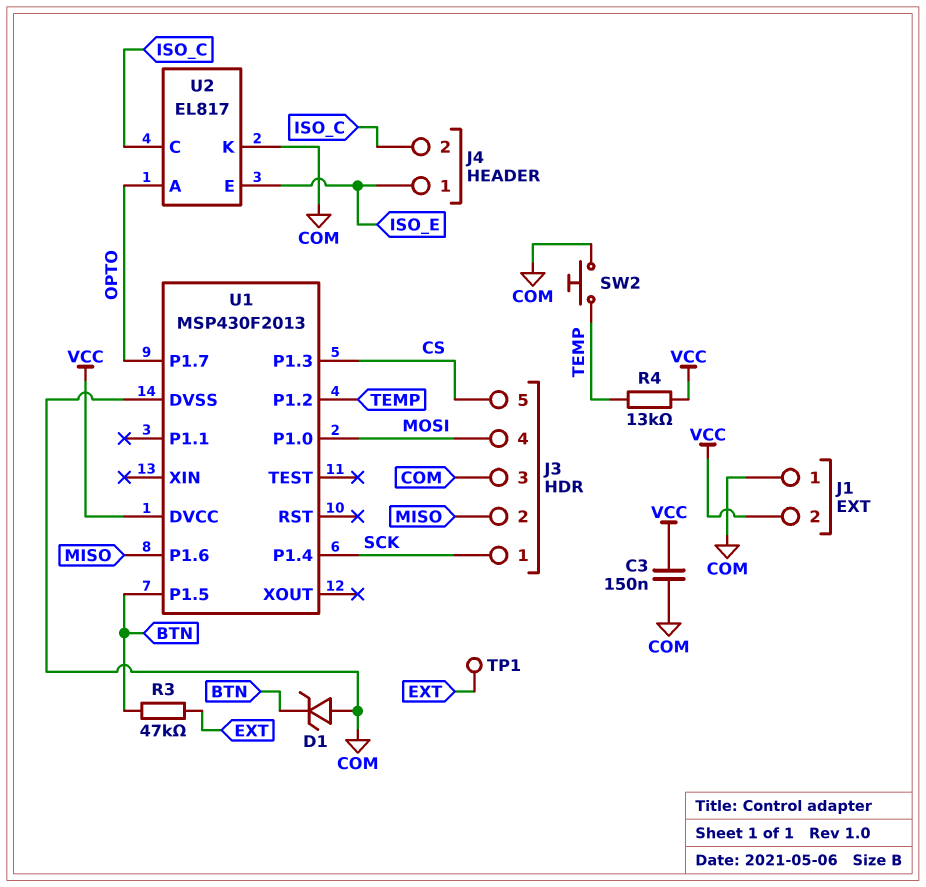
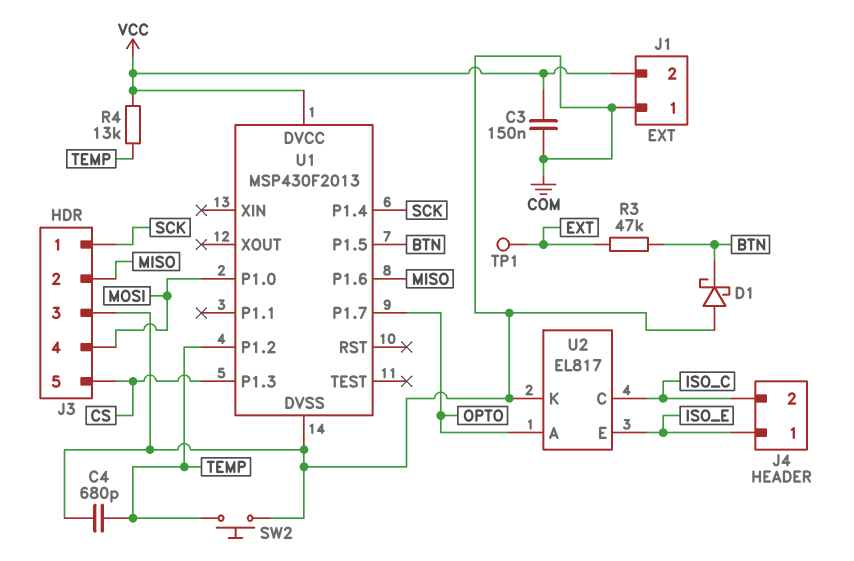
C4: none -> 680pF (COM, TEMP)
D1: zener (A COM, K BTN) -> schottky (A COM, K BTN)

